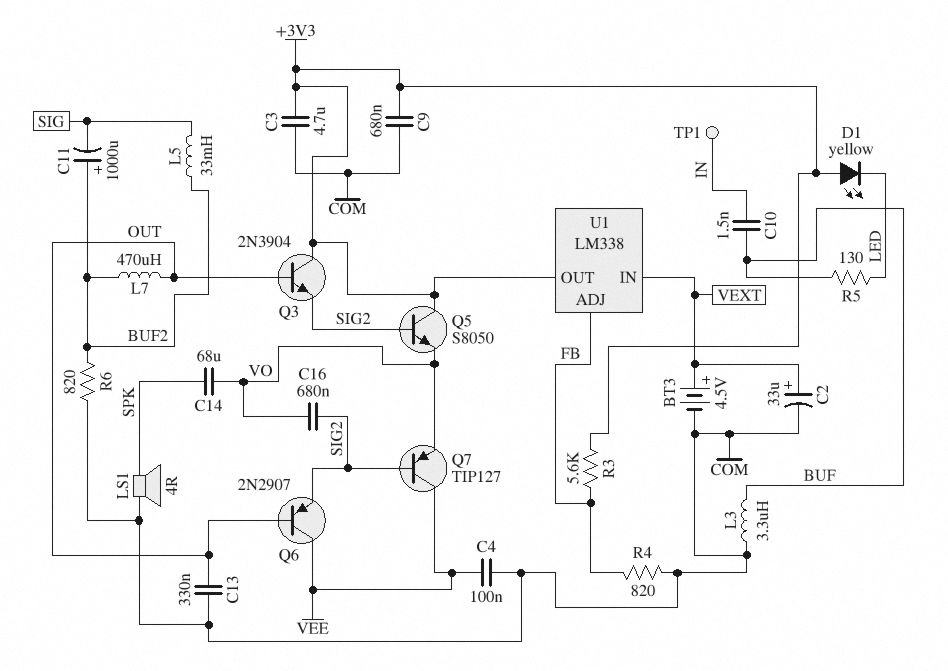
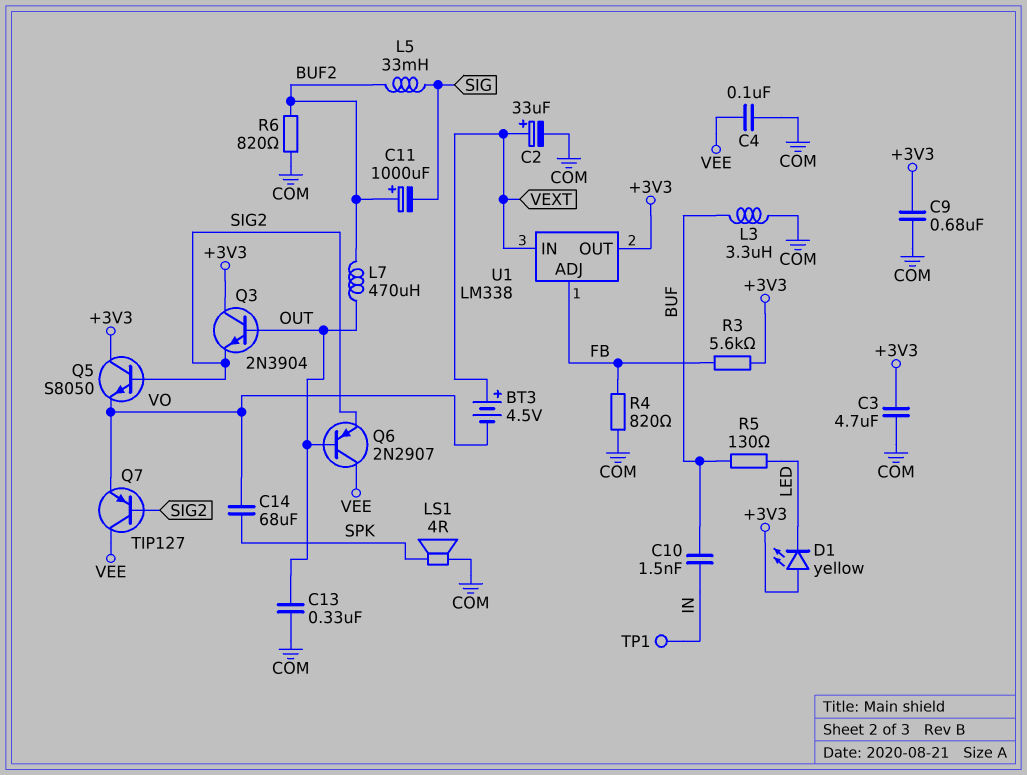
BT3: 4.5V (plus VEXT, minus COM) -> 4.5V (plus VEXT, minus VO)
C16: 680nF (SIG2, VO) -> none

